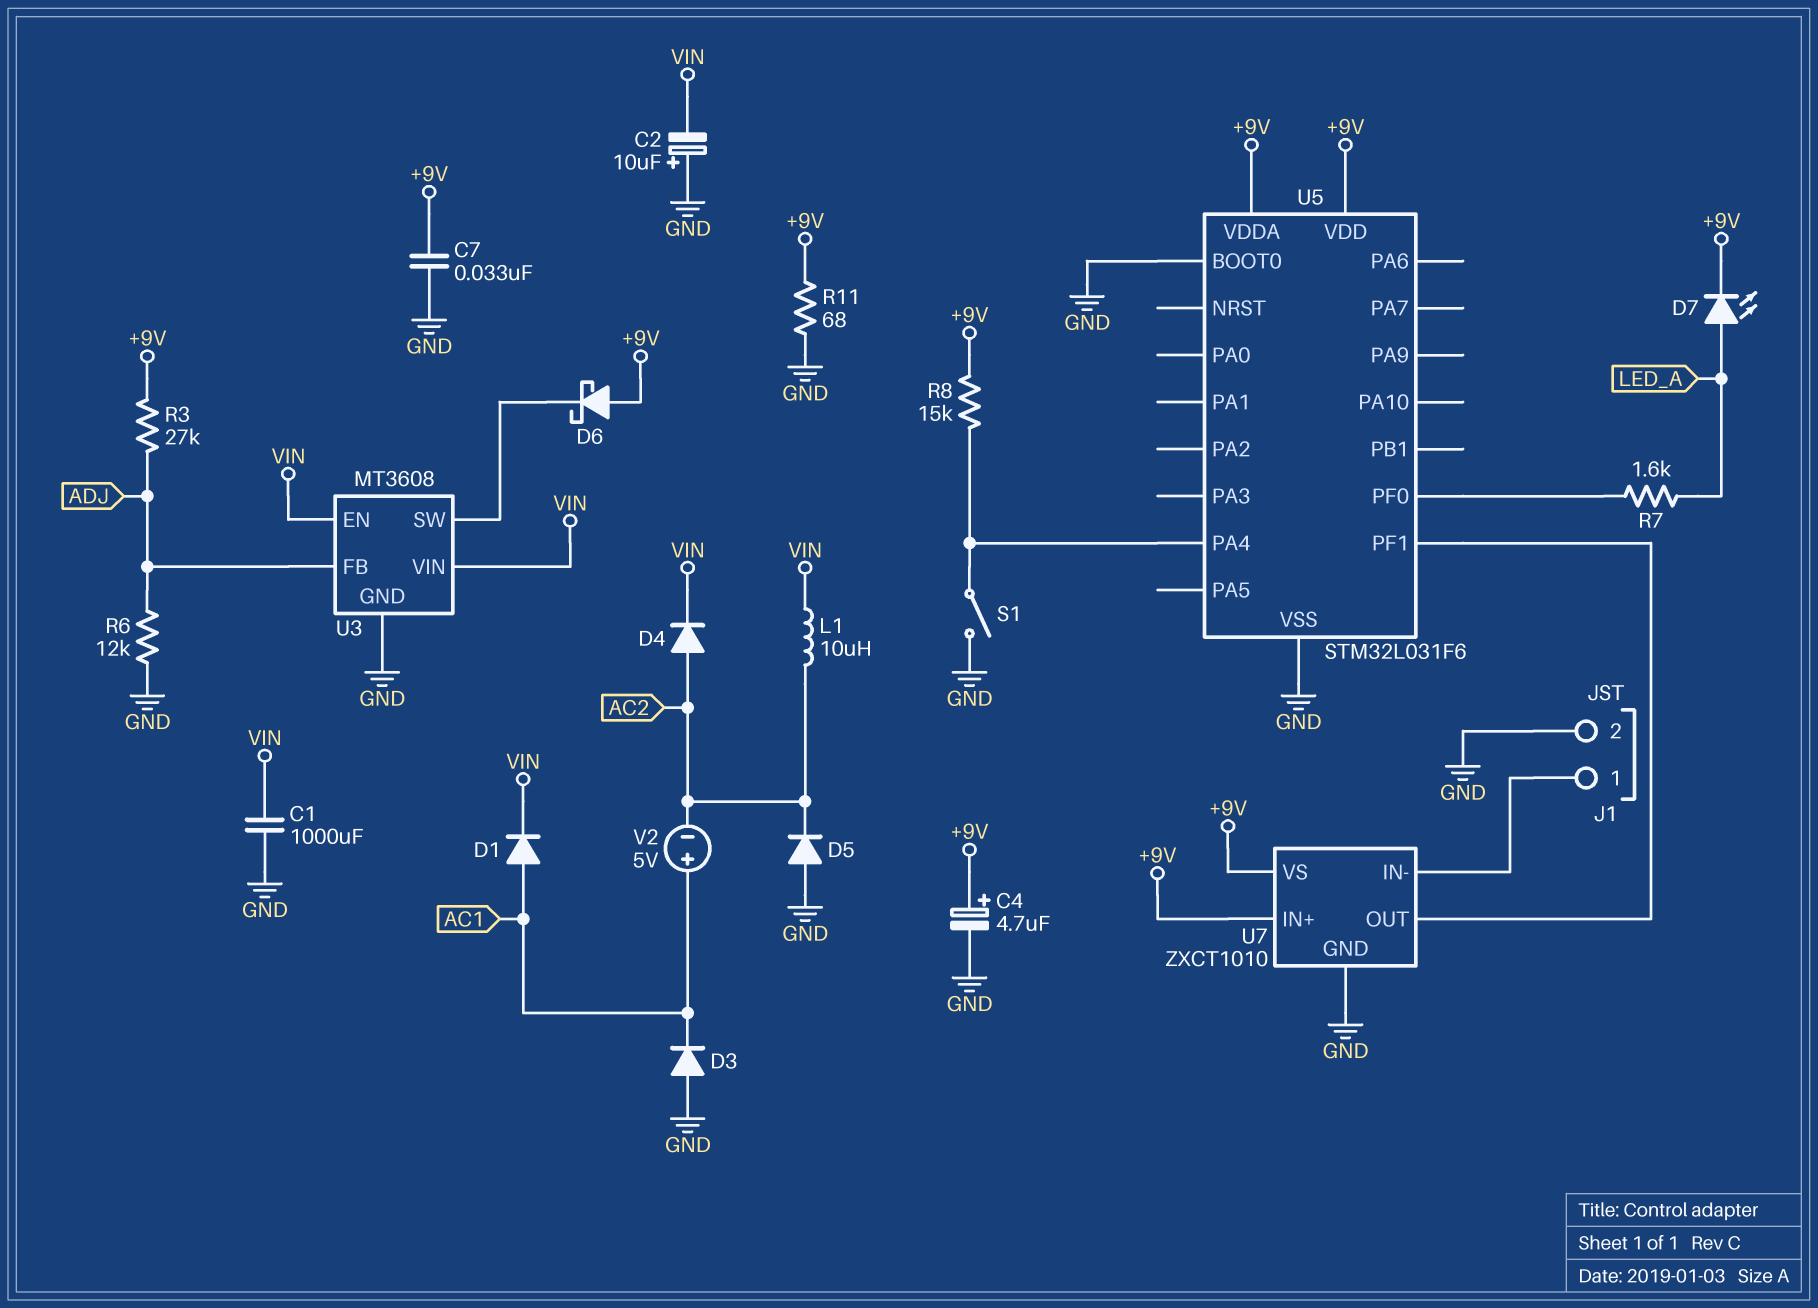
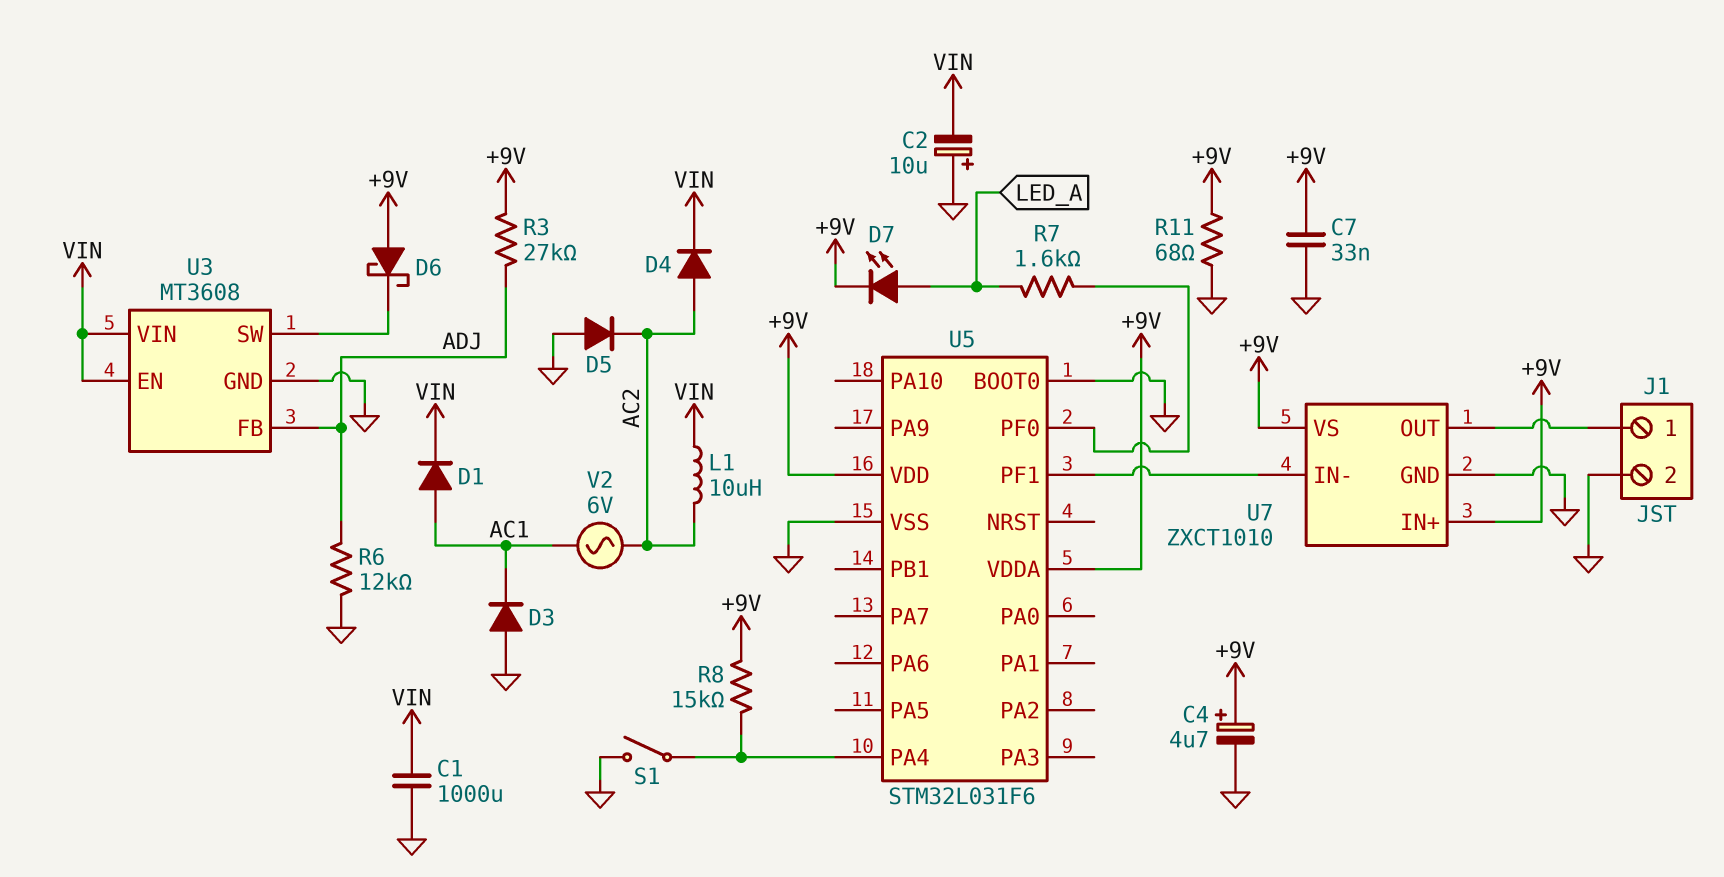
U7 pin IN-: J1/1 -> U5/PF1
U7 pin OUT: U5/PF1 -> J1/1
V2: 5V (plus AC1, minus AC2) -> AC 6V (AC1, AC2)

